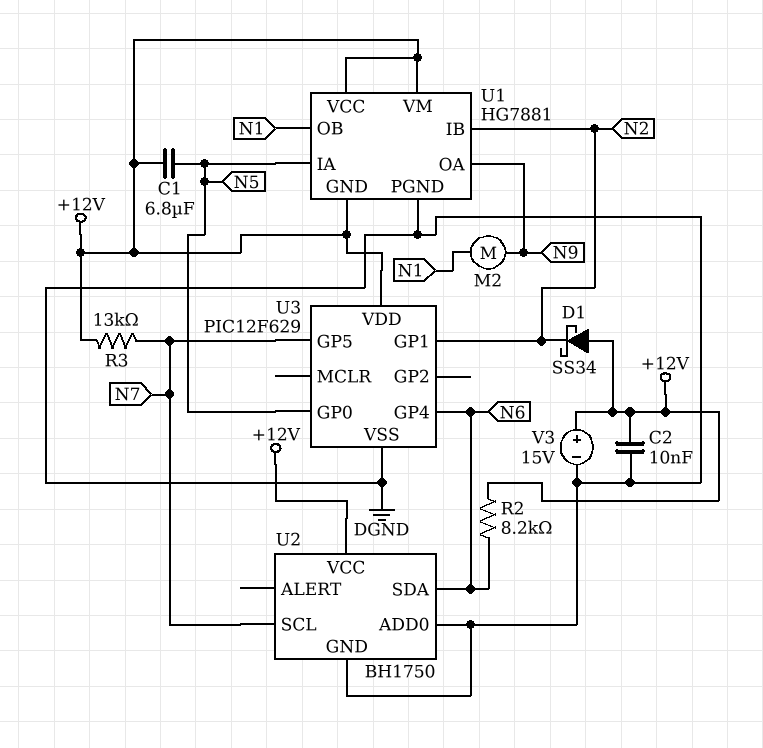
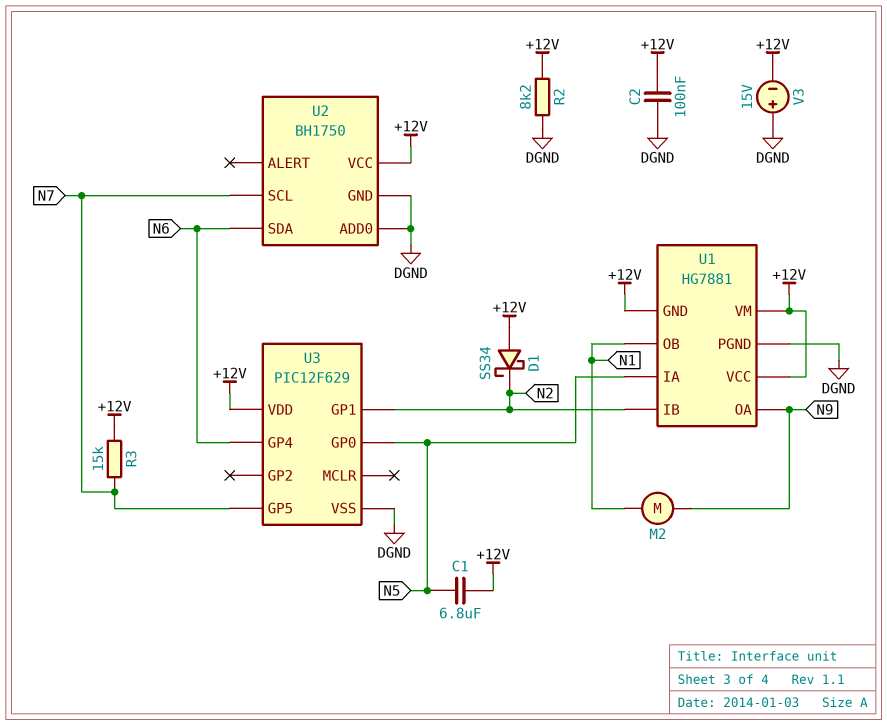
C2: 10nF (+12V, DGND) -> 100nF (+12V, DGND)
R2: 8.2k (+12V, N6) -> 8.2k (+12V, DGND)
R3: 13k (+12V, N7) -> 15k (+12V, N7)
V3: 15V (plus +12V, minus DGND) -> 15V (plus DGND, minus +12V)

